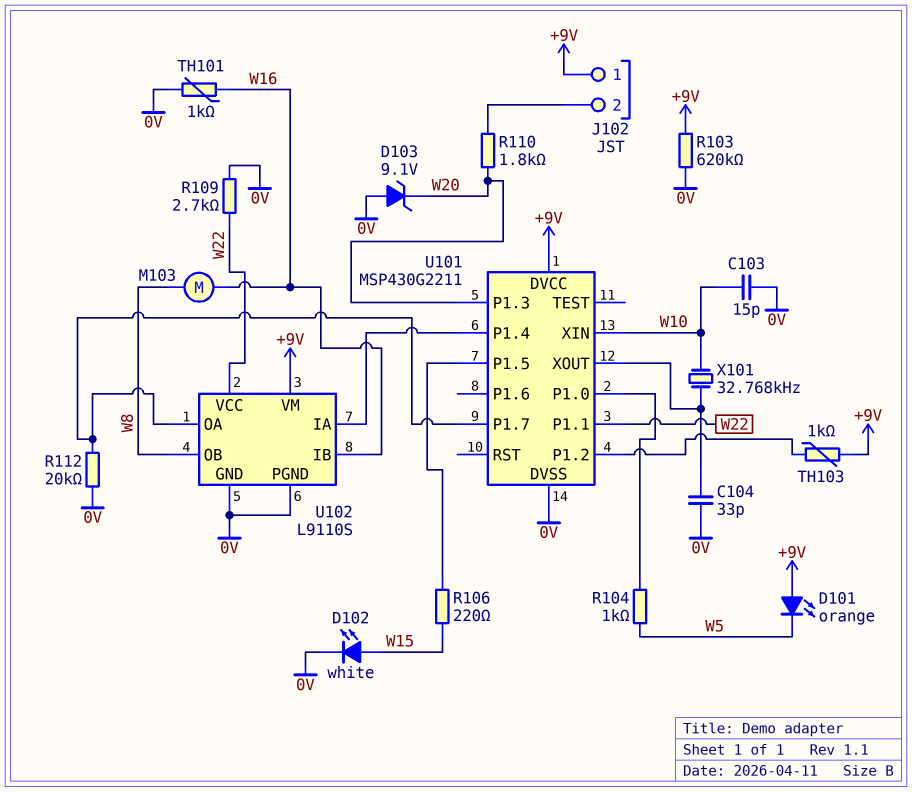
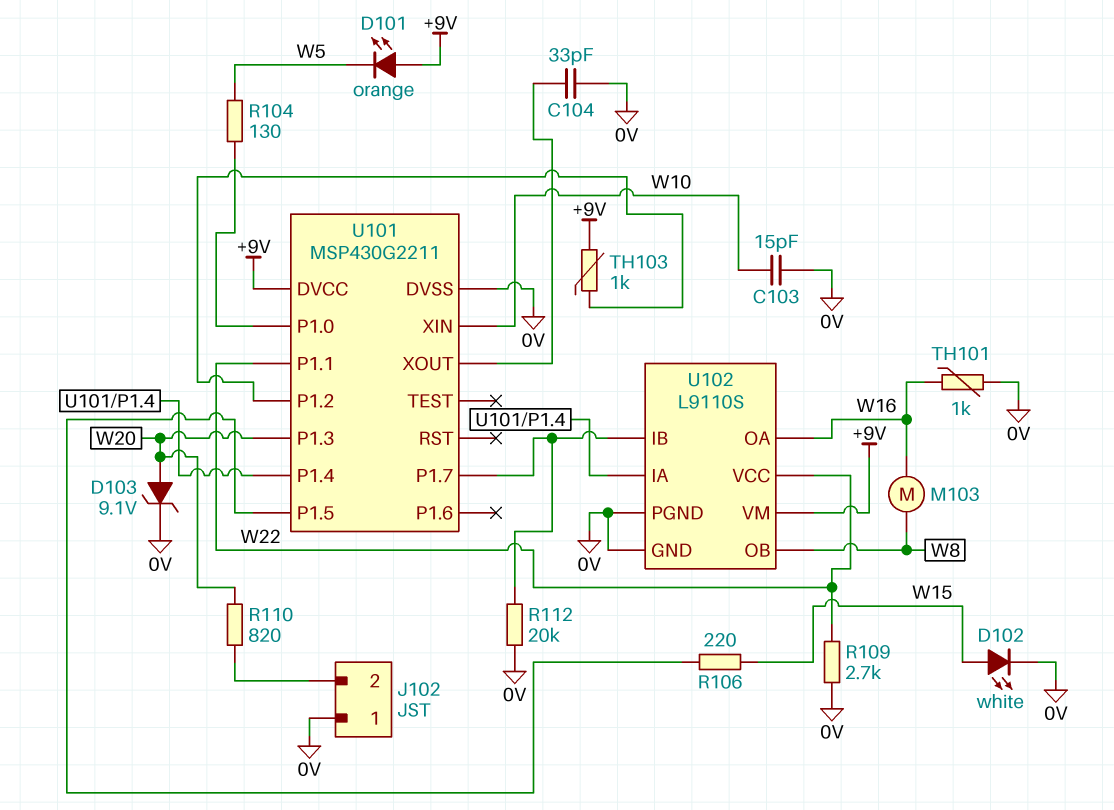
D103: zener 9.1V (A 0V, K W20) -> zener 9.1V (A W20, K 0V)
J102 pin 1: +9V -> 0V
R103: 620k (+9V, 0V) -> none
R104: 1k (U101/P1.0, W5) -> 130 (U101/P1.0, W5)
R110: 1.8k (J102/2, W20) -> 820 (J102/2, W20)
U102 pin IB: W16 -> U101/P1.7
U102 pin OA: U101/P1.7 -> W16
X101: 32.768kHz (U101/XOUT, W10) -> none

